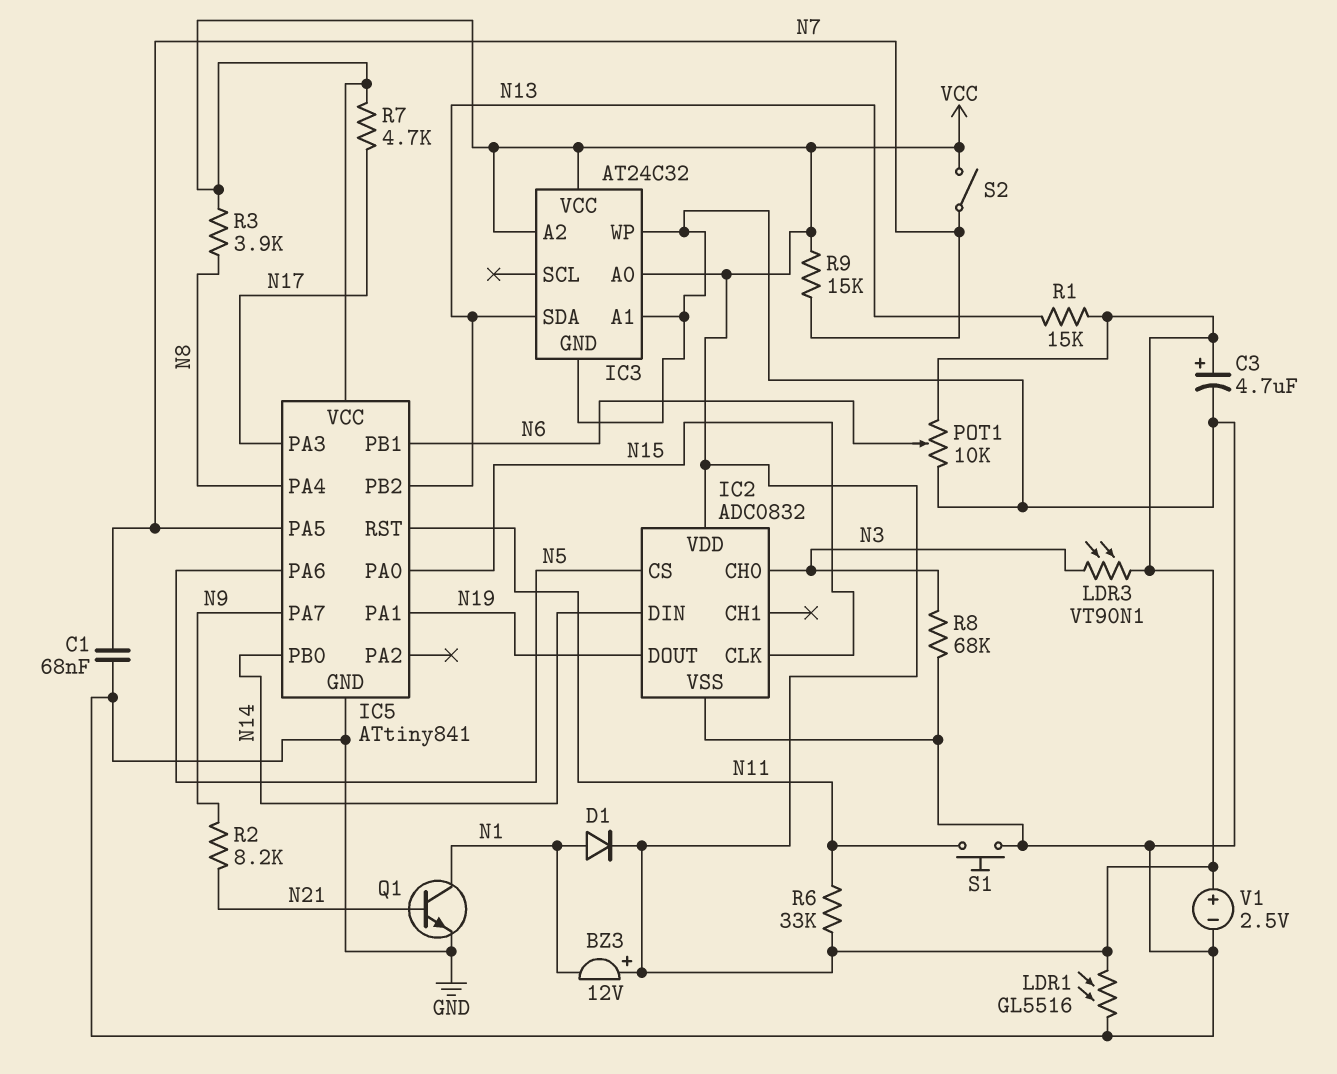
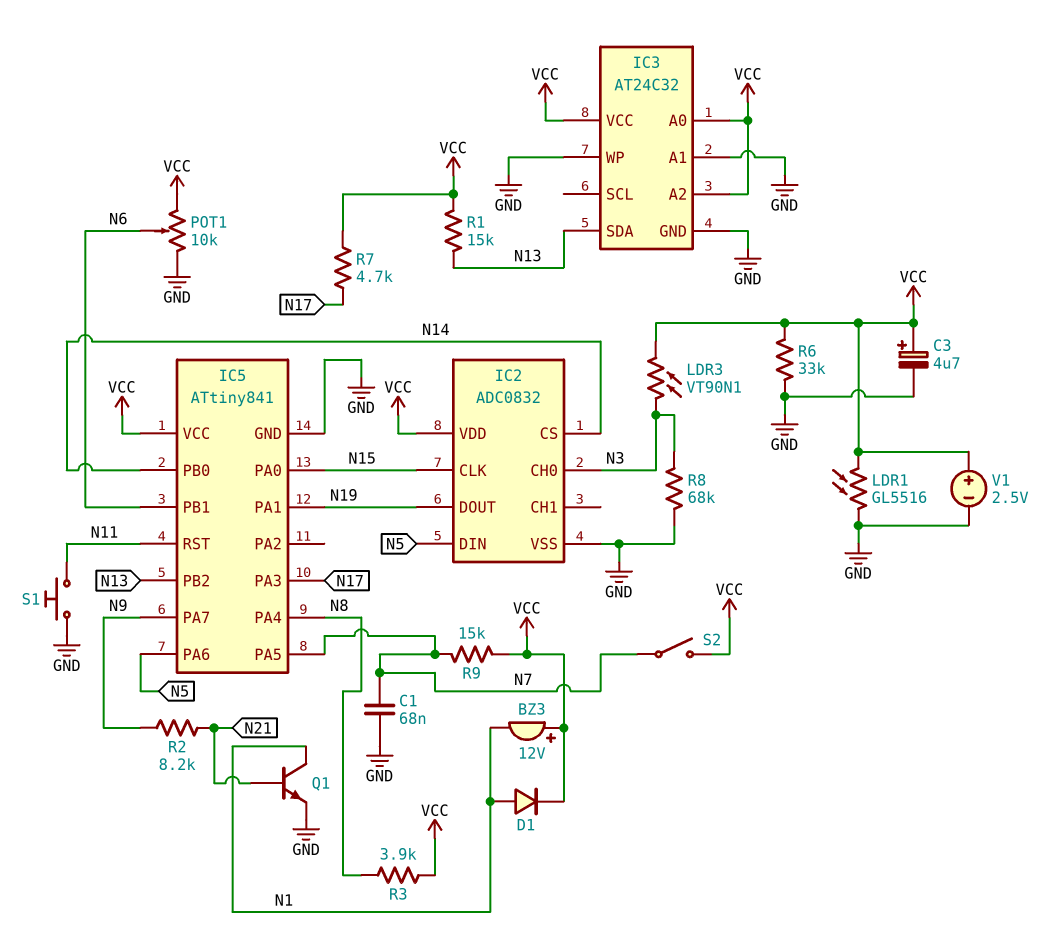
IC2 pin CS: N5 -> N14
IC2 pin DIN: N14 -> N5
R6: 33k (N11, VCC) -> 33k (GND, VCC)

